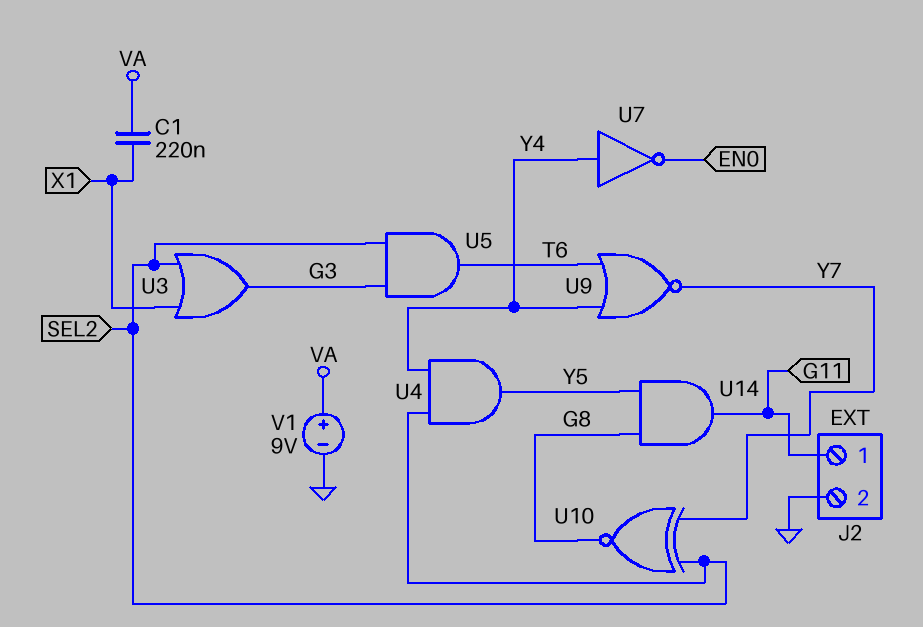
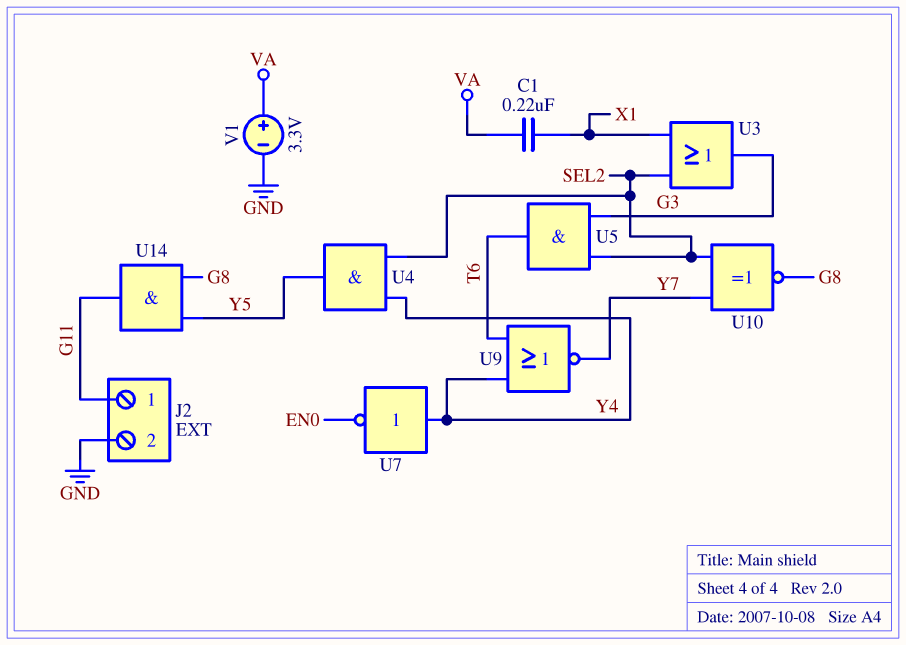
V1: 9V (plus VA, minus GND) -> 3.3V (plus VA, minus GND)

